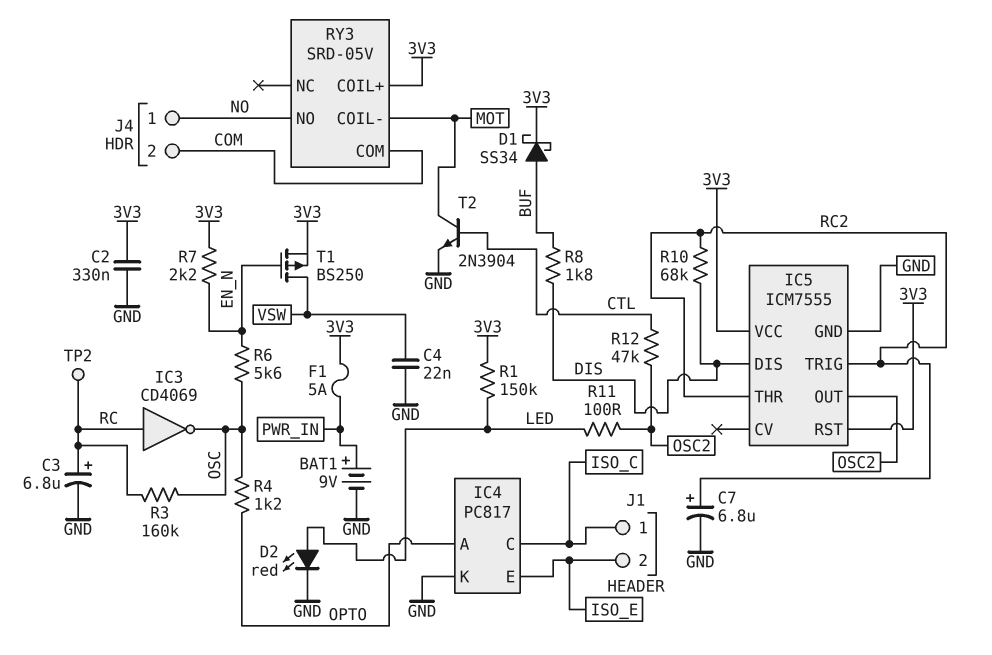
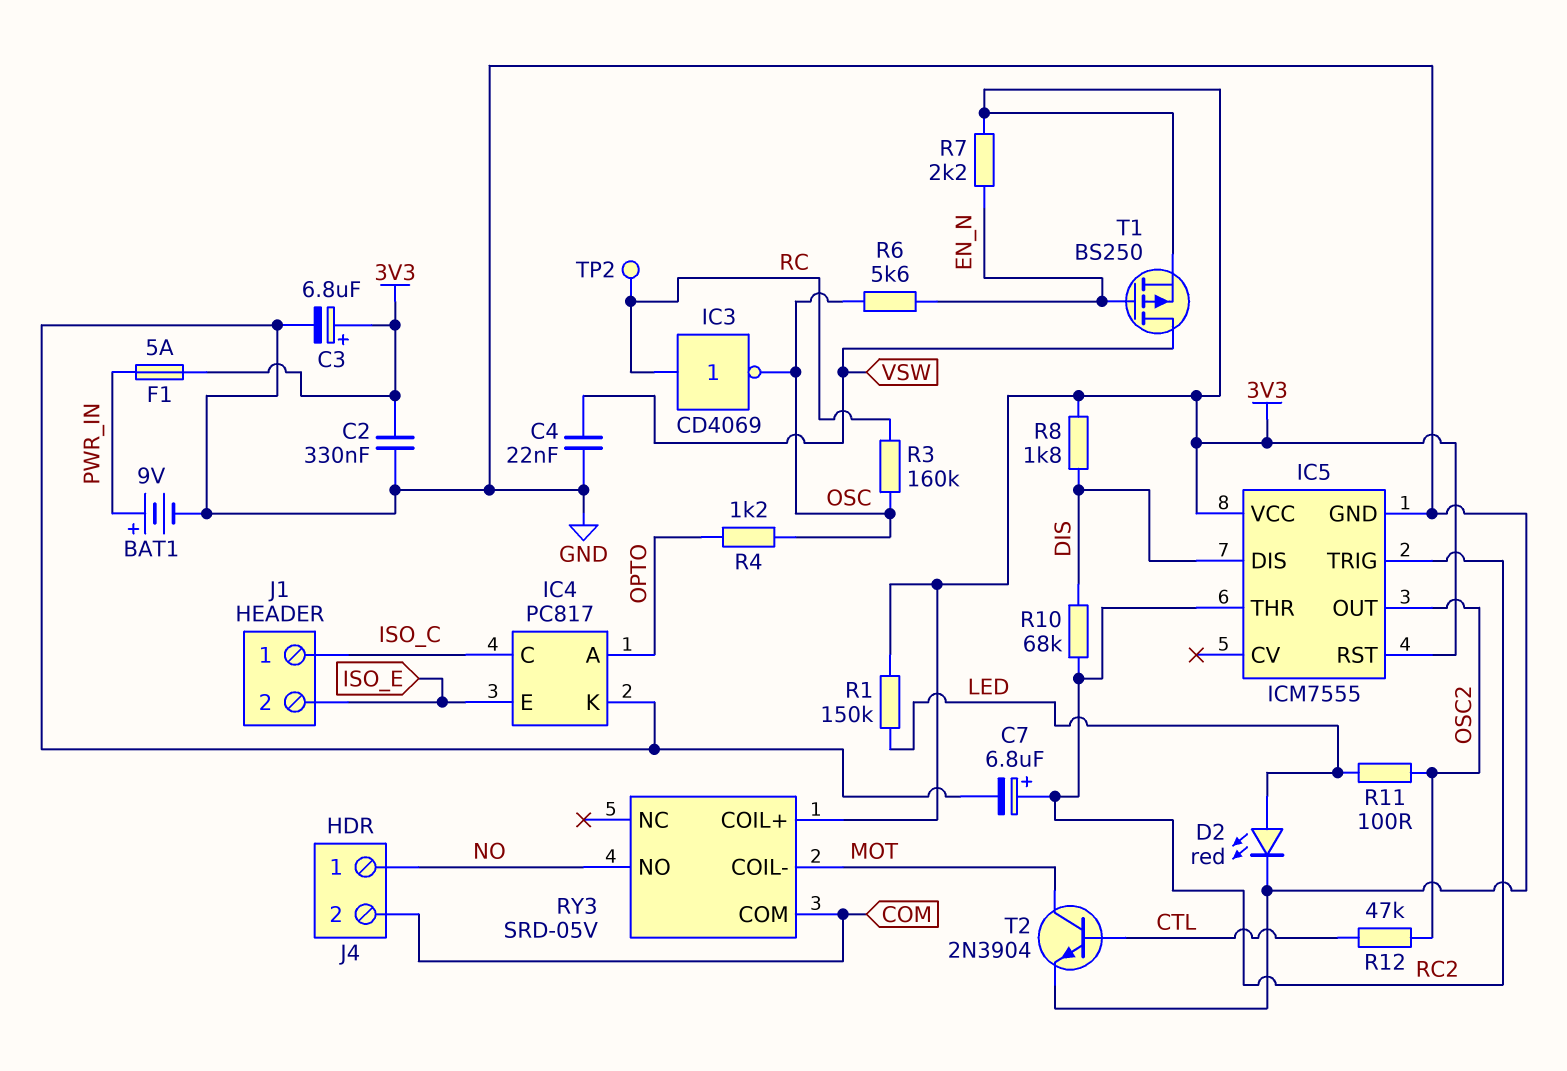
C3: 6.8uF (plus RC, minus GND) -> 6.8uF (plus 3V3, minus GND)
D1: schottky SS34 (A BUF, K 3V3) -> none
R8: 1.8k (BUF, DIS) -> 1.8k (3V3, DIS)

